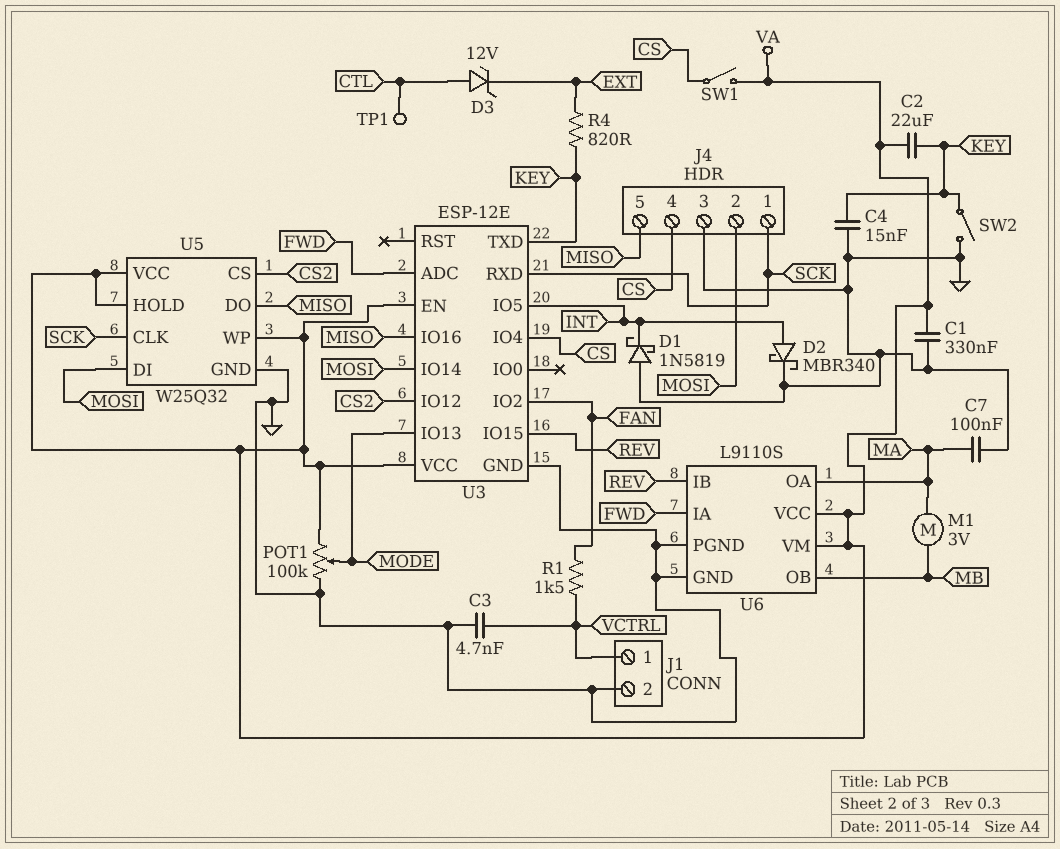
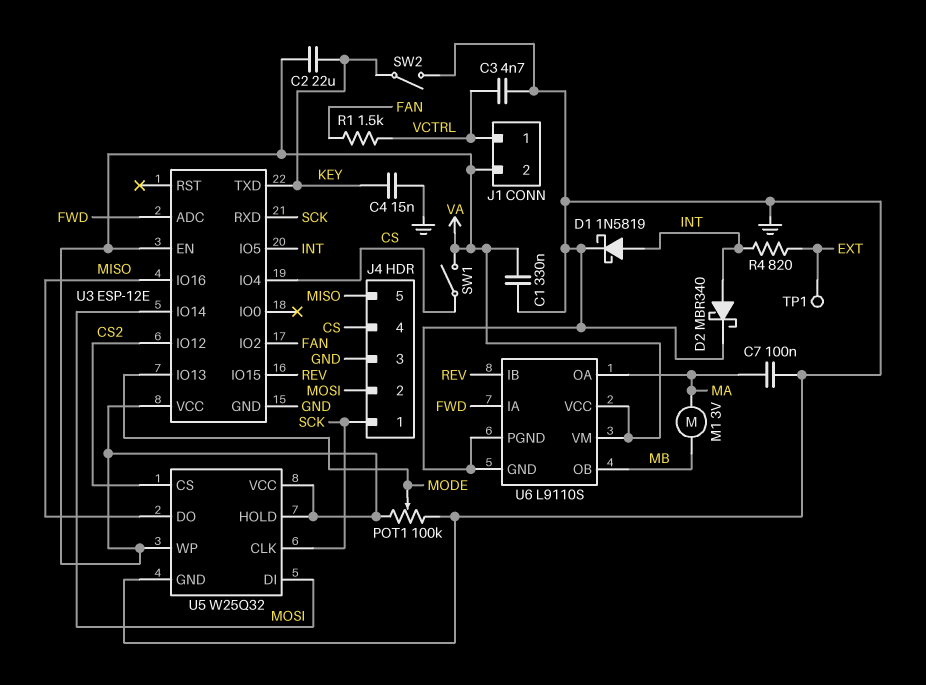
D1: schottky 1N5819 (A GND, K INT) -> schottky 1N5819 (A INT, K GND)
D3: zener 12V (A CTL, K EXT) -> none
J1 pin 2: GND -> VA
R4: 820 (EXT, KEY) -> 820 (EXT, INT)
TP1: test point (CTL) -> test point (EXT)

